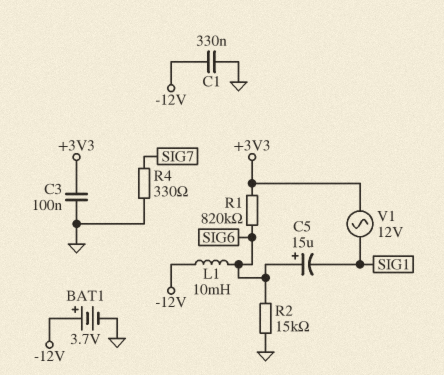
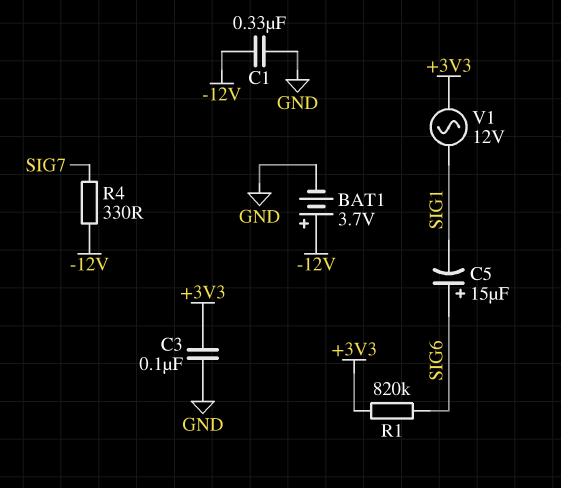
L1: 10mH (-12V, SIG6) -> none
R2: 15k (GND, SIG6) -> none
R4: 330 (GND, SIG7) -> 330 (-12V, SIG7)

